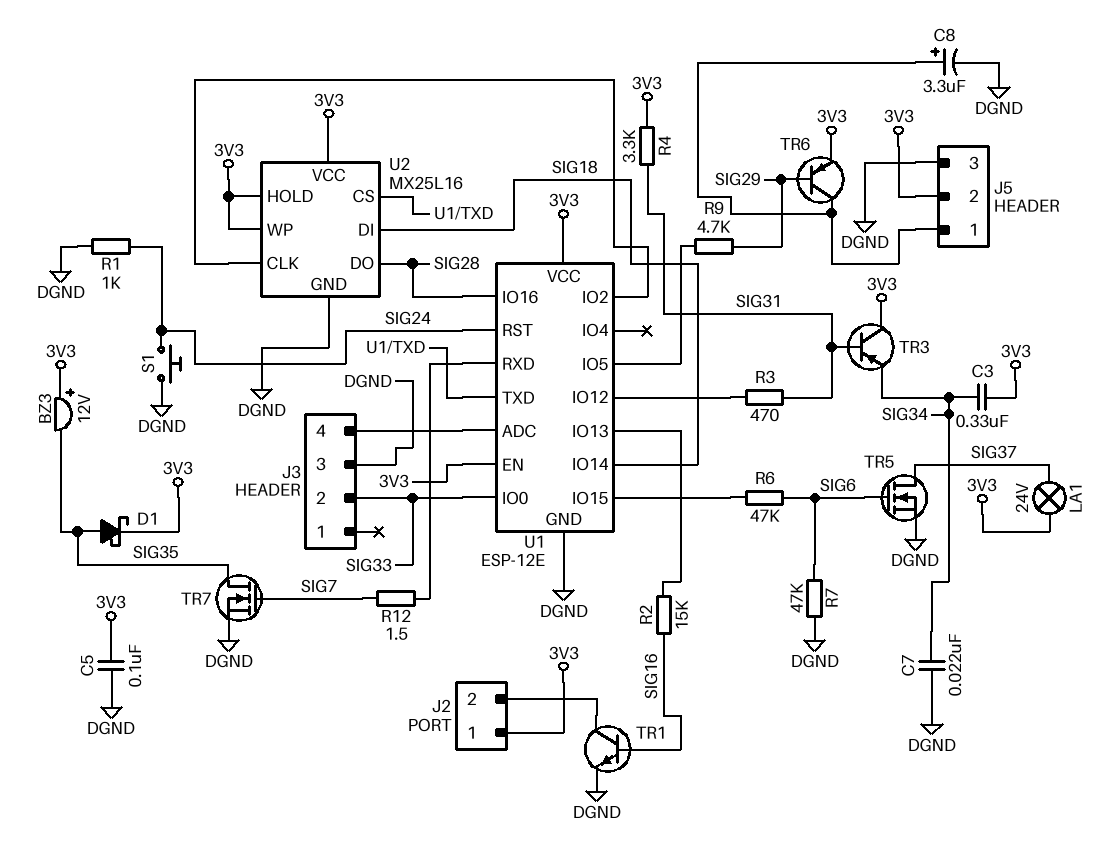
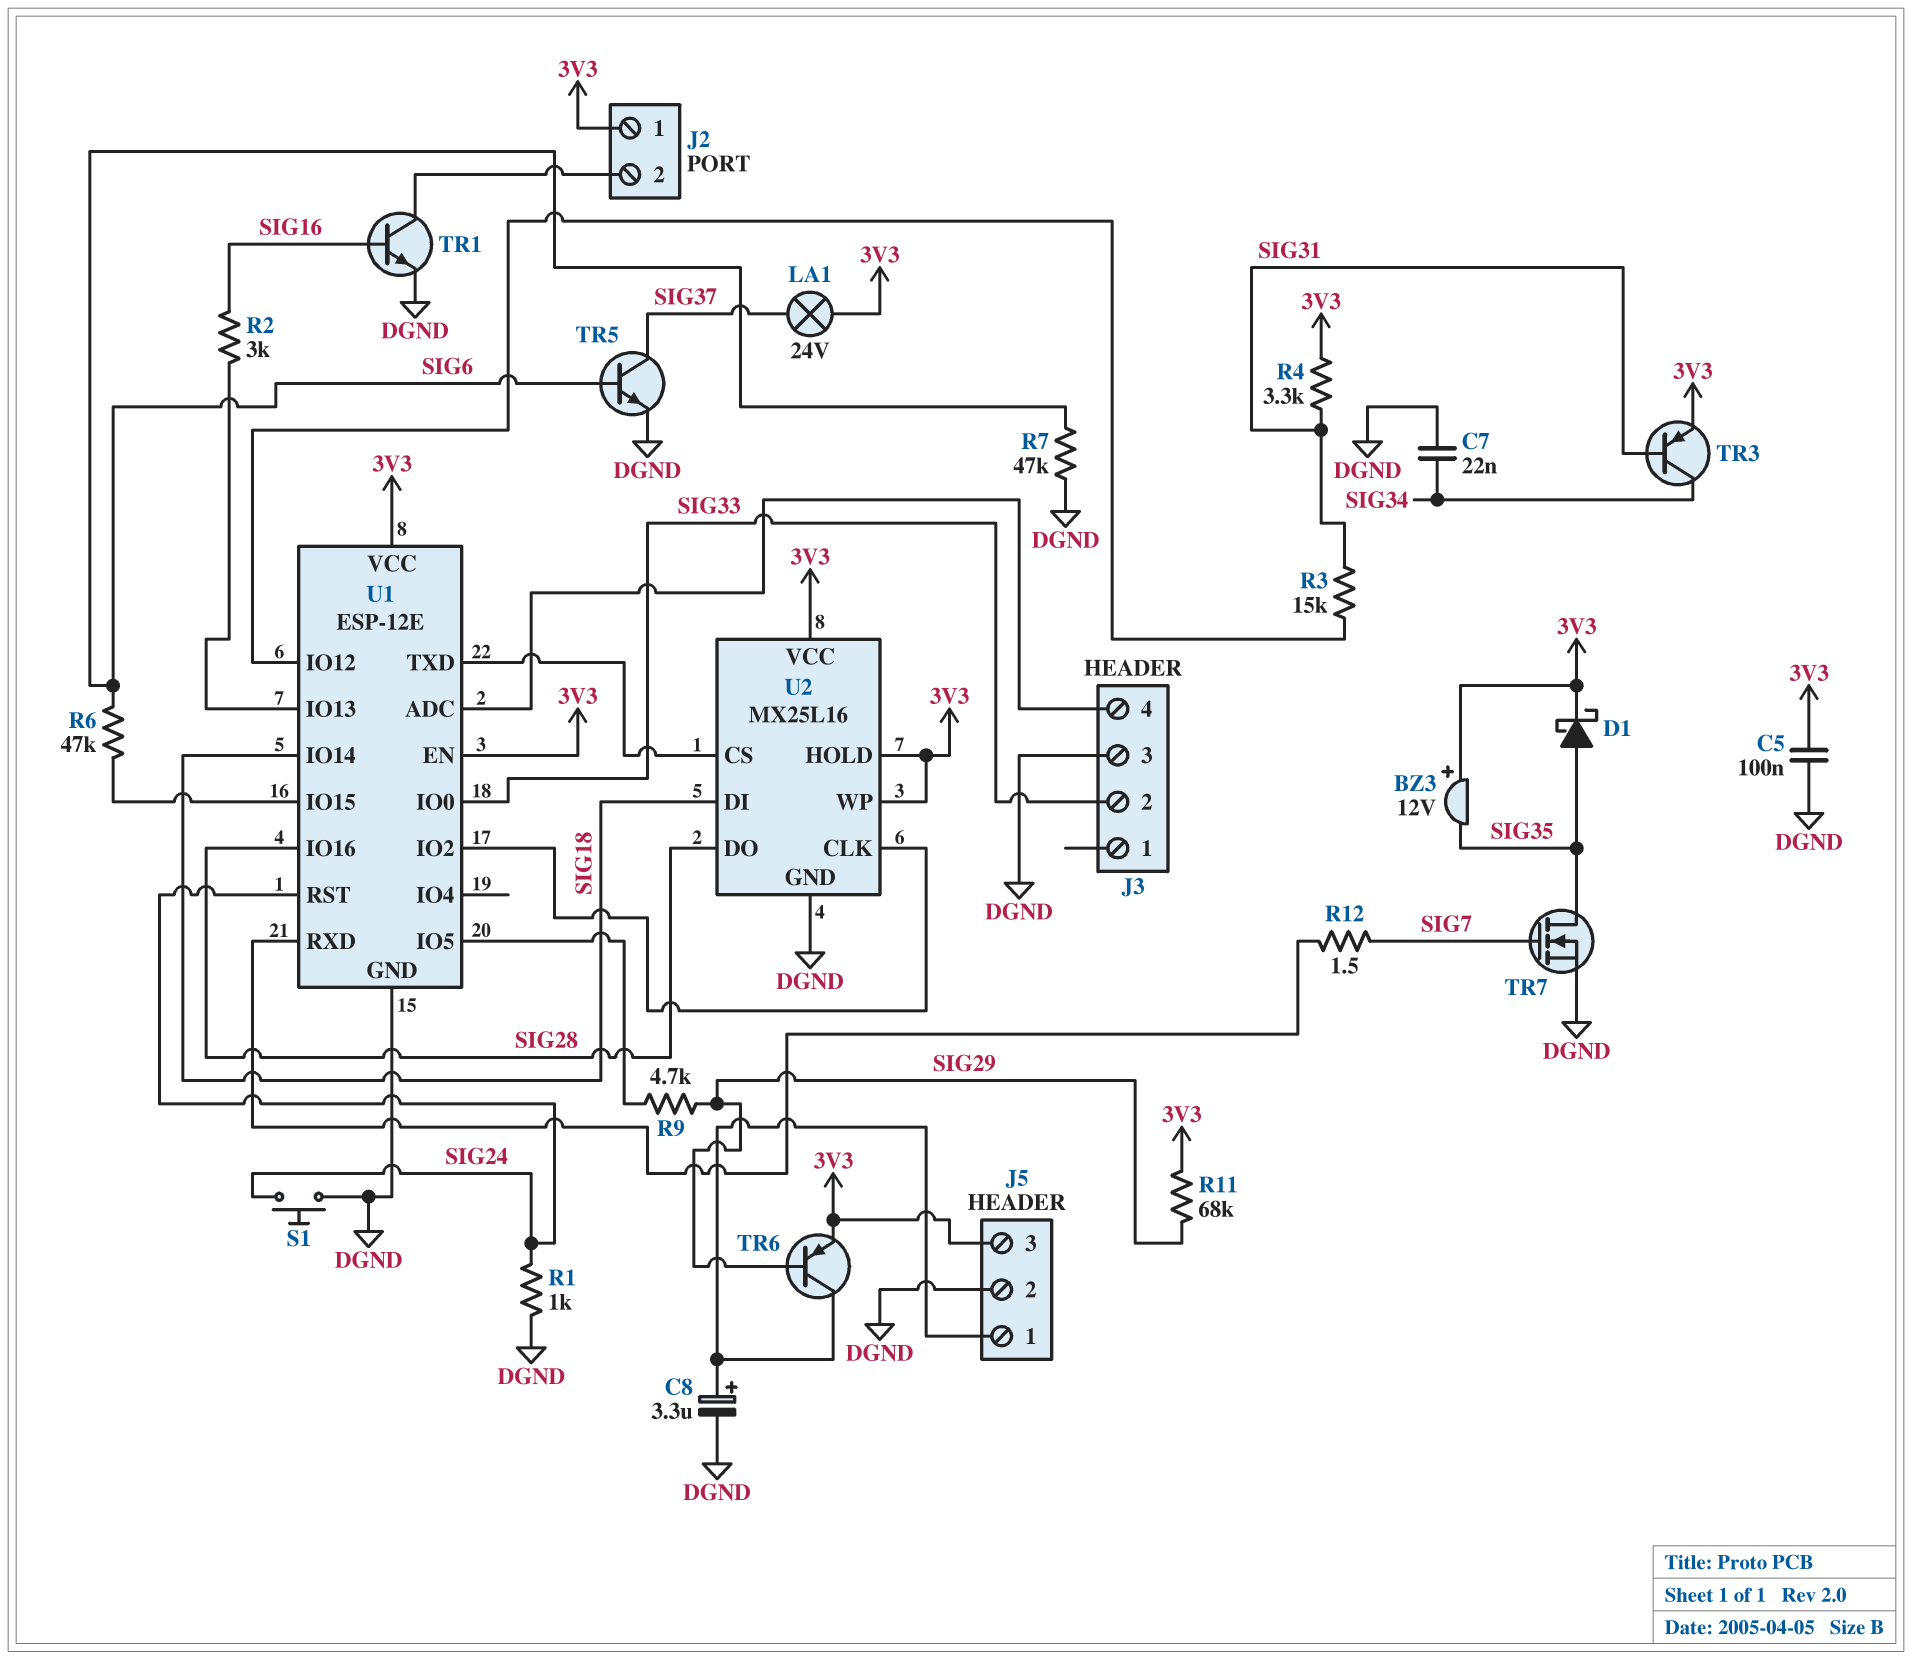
C3: 330nF (3V3, SIG34) -> none
J5 pin 2: 3V3 -> DGND
J5 pin 3: DGND -> 3V3
R2: 15k (SIG16, U1/IO13) -> 3k (SIG16, U1/IO13)
R3: 470 (SIG31, U1/IO12) -> 15k (SIG31, U1/IO12)
R11: none -> 68k (3V3, SIG29)
TR3: PNP (B SIG31, C 3V3, E SIG34) -> PNP (B SIG31, C SIG34, E 3V3)
TR5: NMOS (G SIG6, D SIG37, S DGND) -> NPN (B SIG6, C SIG37, E DGND)

